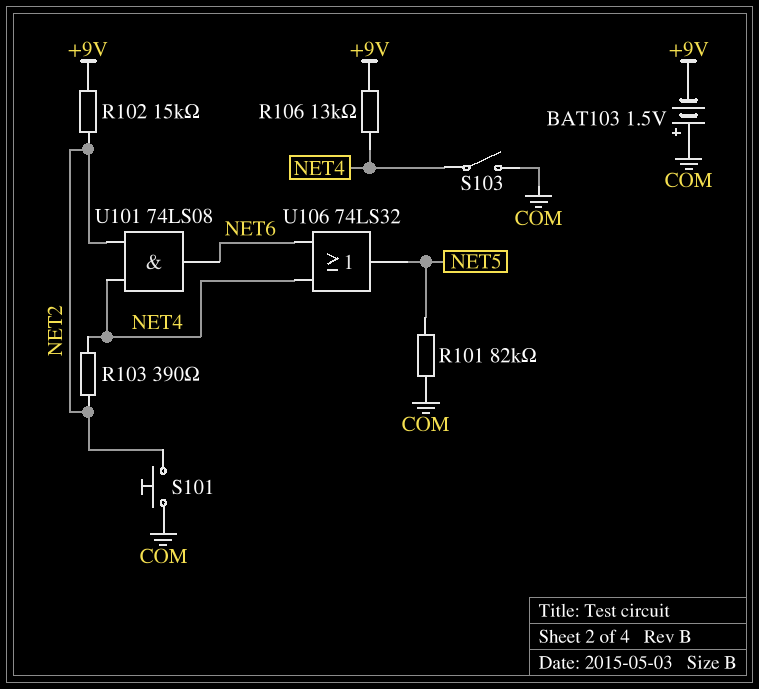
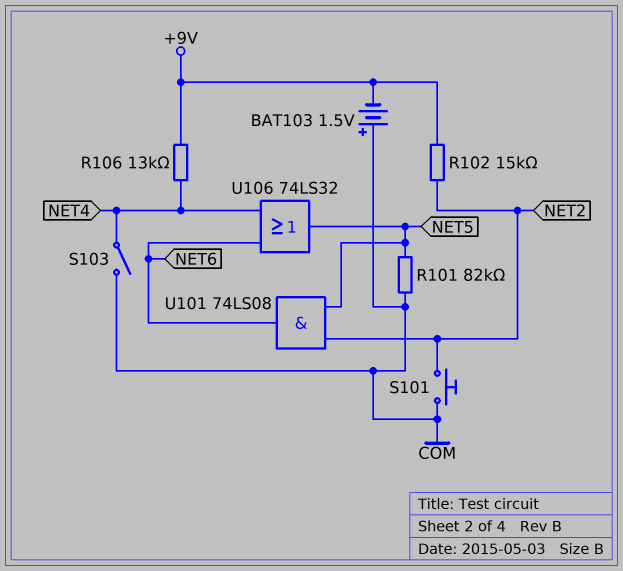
R103: 390 (NET2, NET4) -> none
U101: AND 74LS08 (in NET2, in NET4, out NET6) -> AND 74LS08 (in NET2, in NET5, out NET6)

